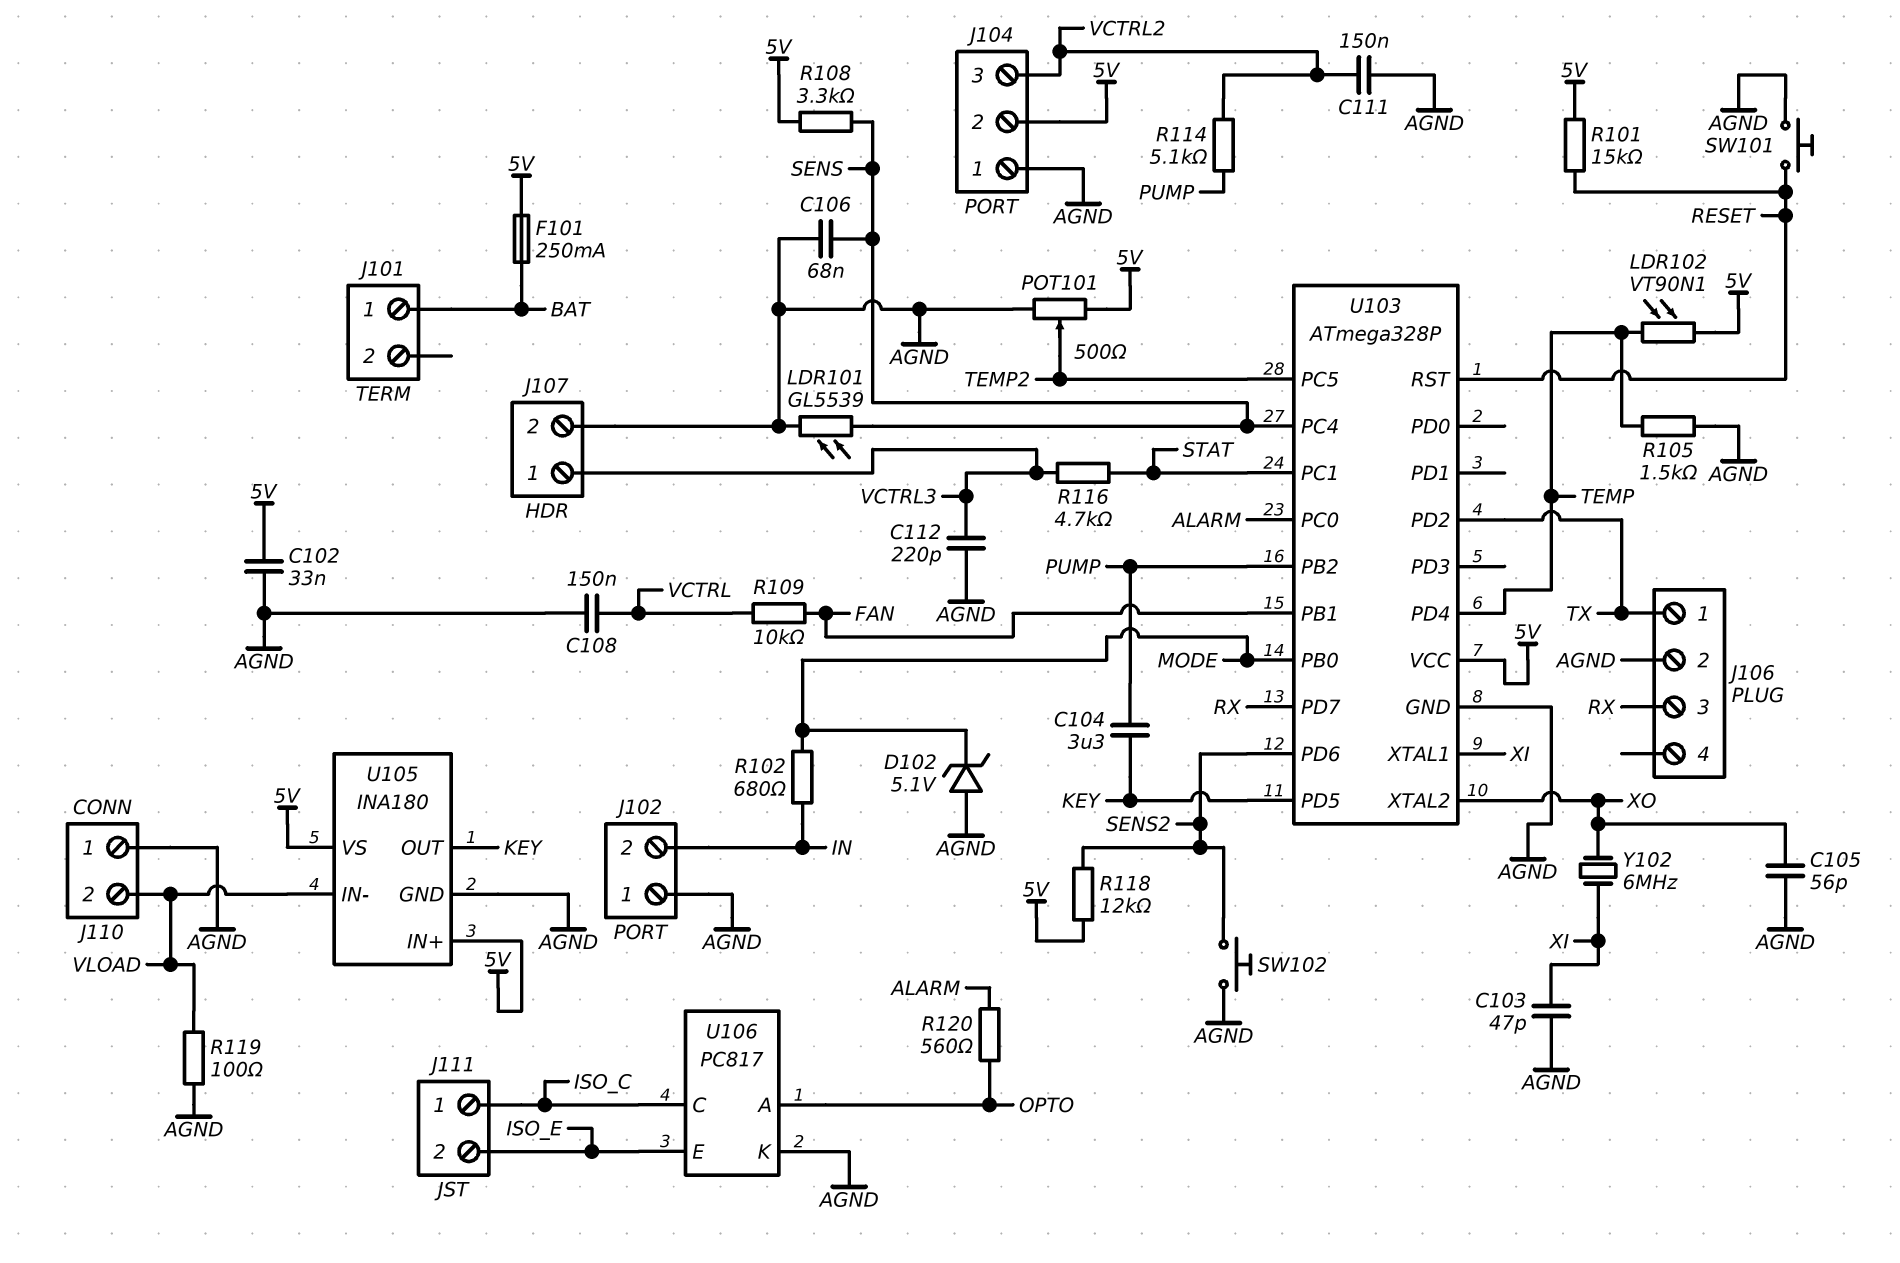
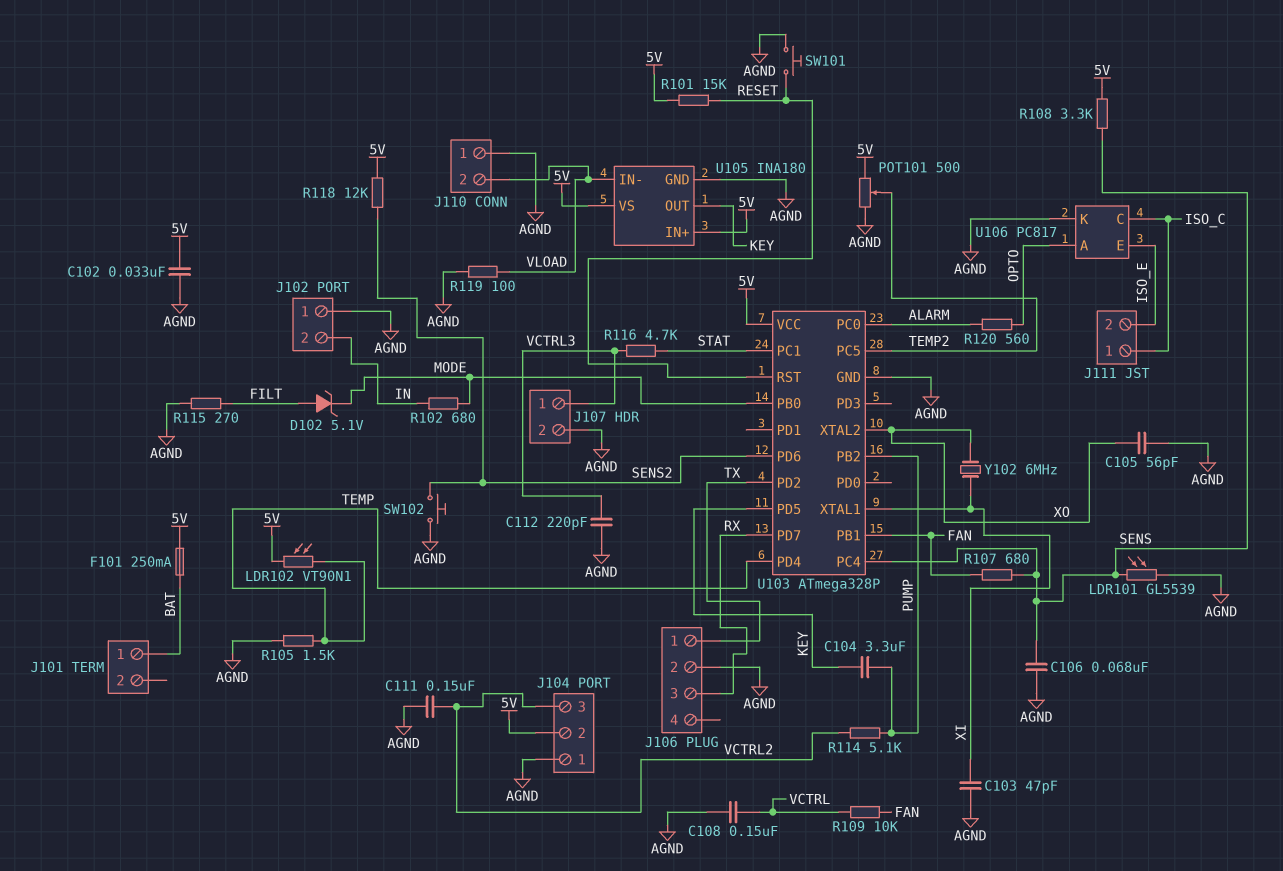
D102: zener 5.1V (A AGND, K MODE) -> zener 5.1V (A FILT, K MODE)
R107: none -> 680 (FAN, SENS)
R115: none -> 270 (AGND, FILT)

